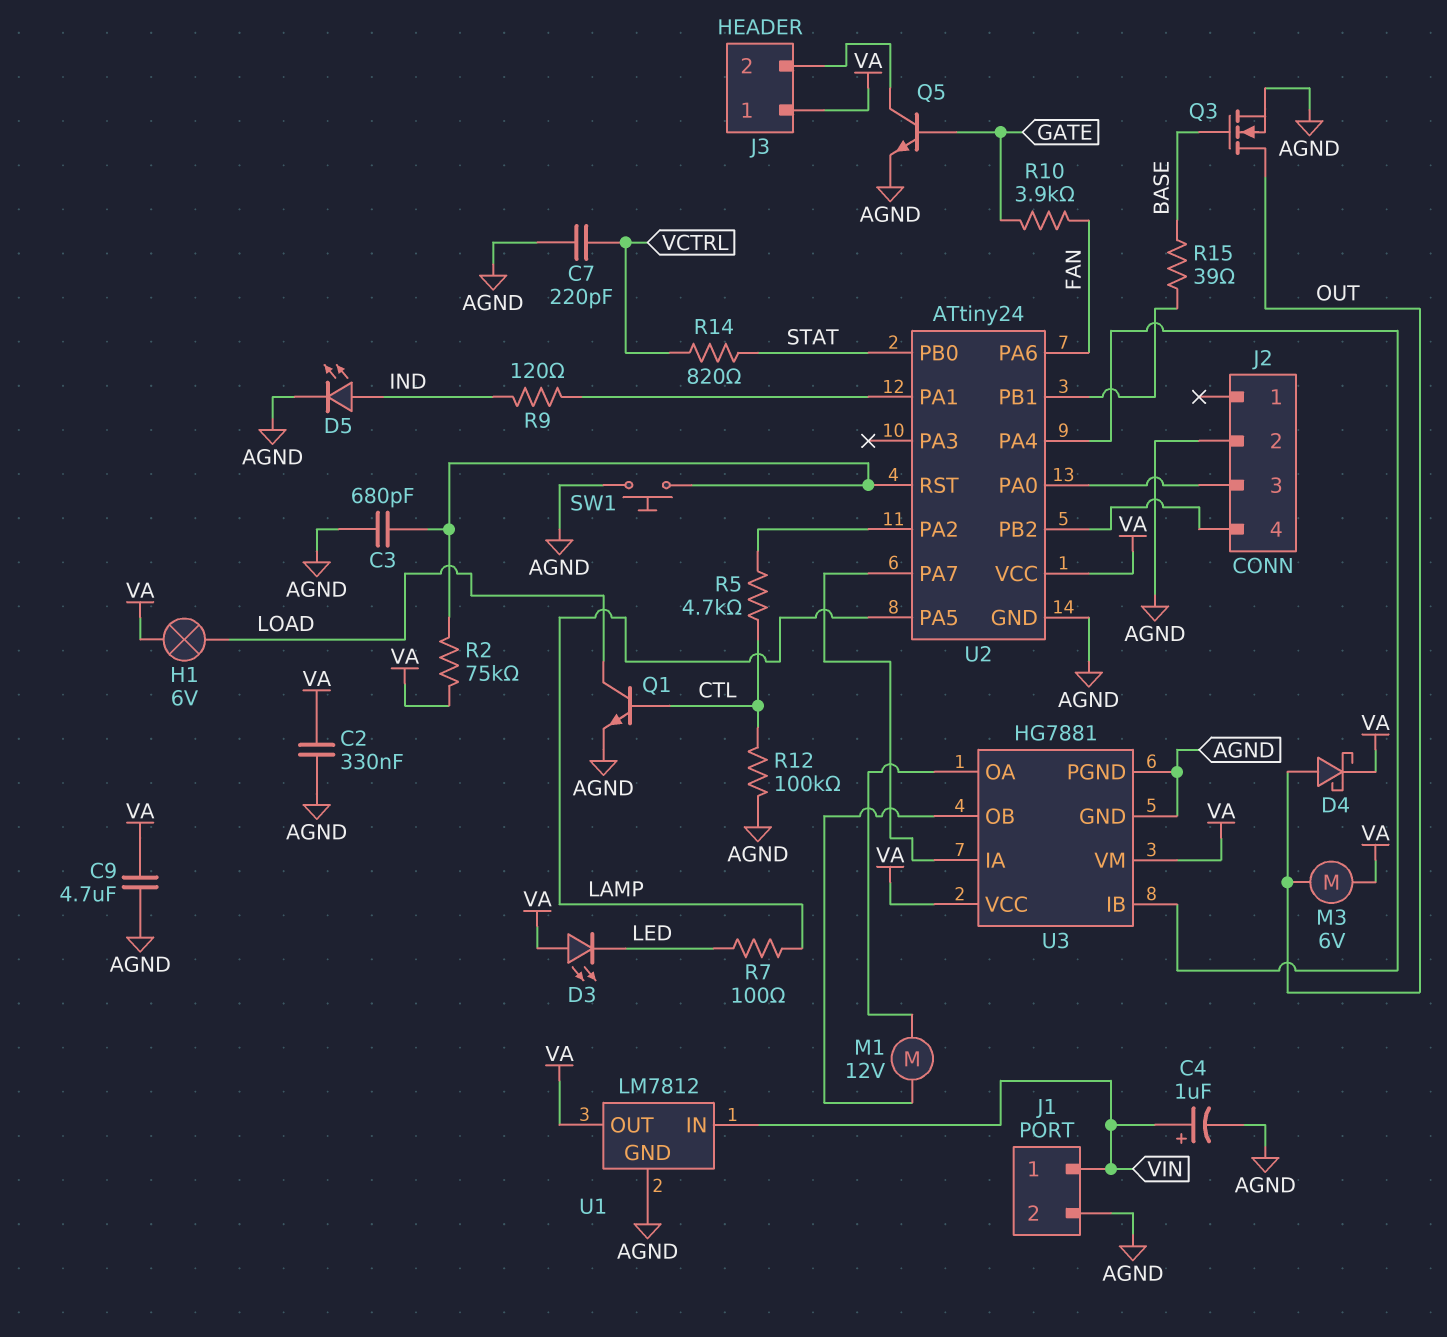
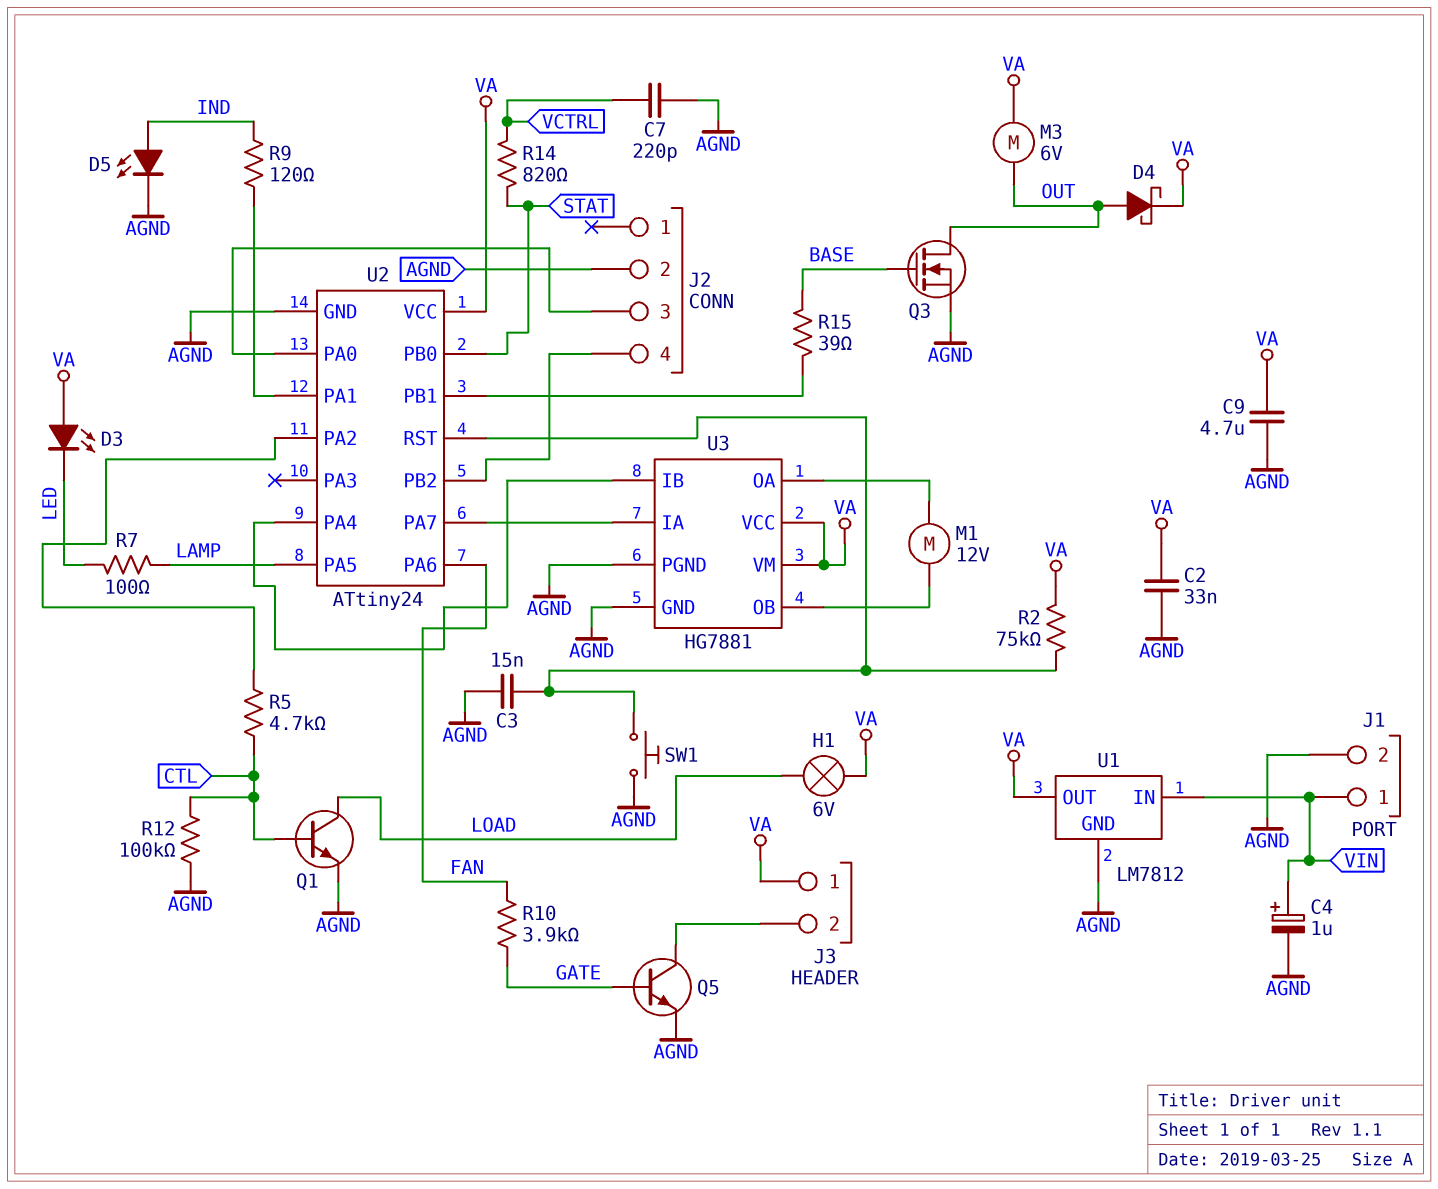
C2: 330nF (AGND, VA) -> 33nF (AGND, VA)
C3: 680pF (AGND, U2/RST) -> 15nF (AGND, U2/RST)

